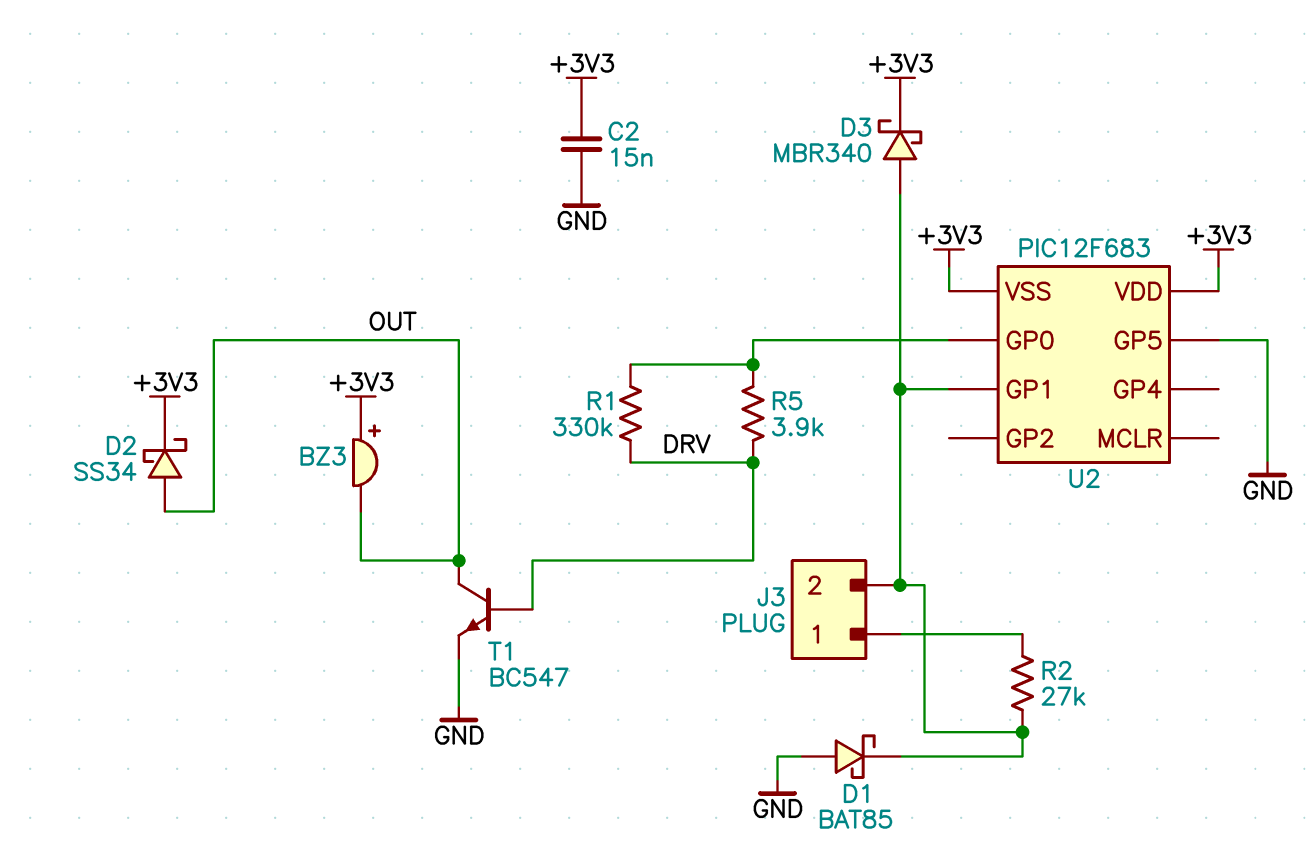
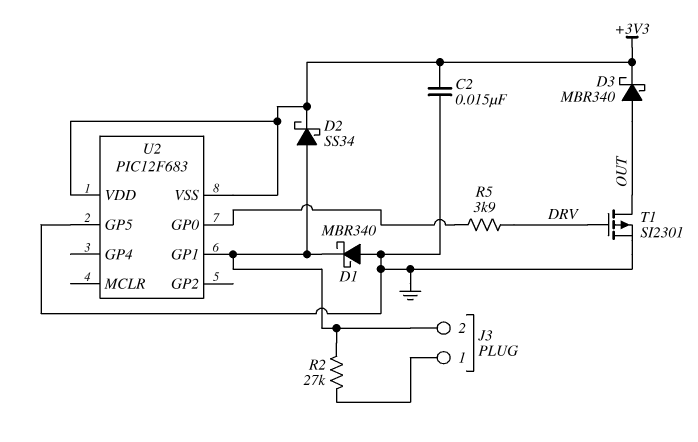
BZ3: buzzer (plus +3V3, minus OUT) -> none
D1: schottky BAT85 (A GND, K J3/2) -> schottky MBR340 (A GND, K J3/2)
D2: schottky SS34 (A OUT, K +3V3) -> schottky SS34 (A J3/2, K +3V3)
D3: schottky MBR340 (A J3/2, K +3V3) -> schottky MBR340 (A OUT, K +3V3)
R1: 330k (DRV, U2/GP0) -> none
T1: NPN BC547 (B DRV, C OUT, E GND) -> PMOS SI2301 (G DRV, D OUT, S GND)

